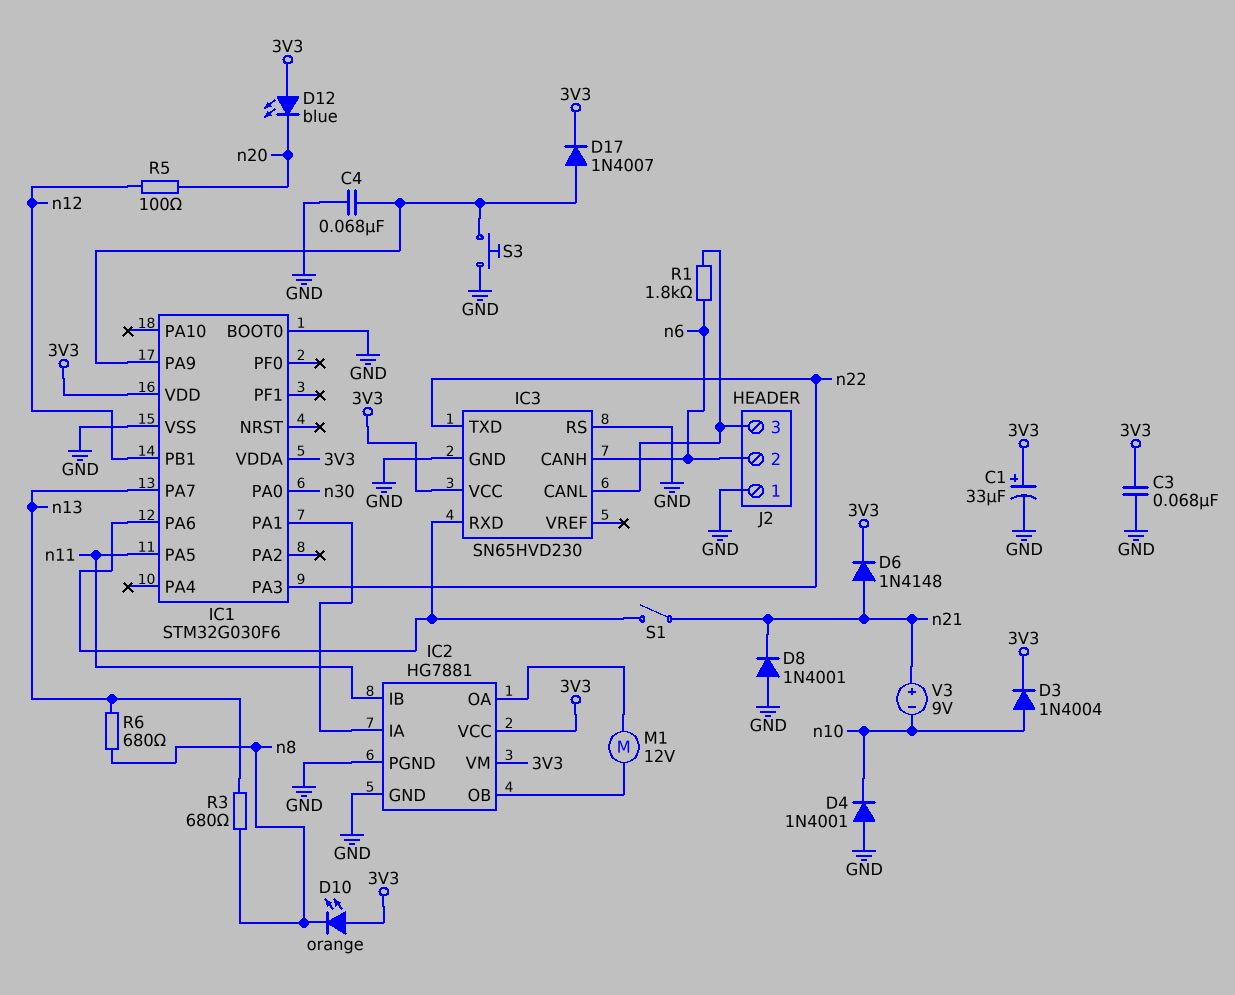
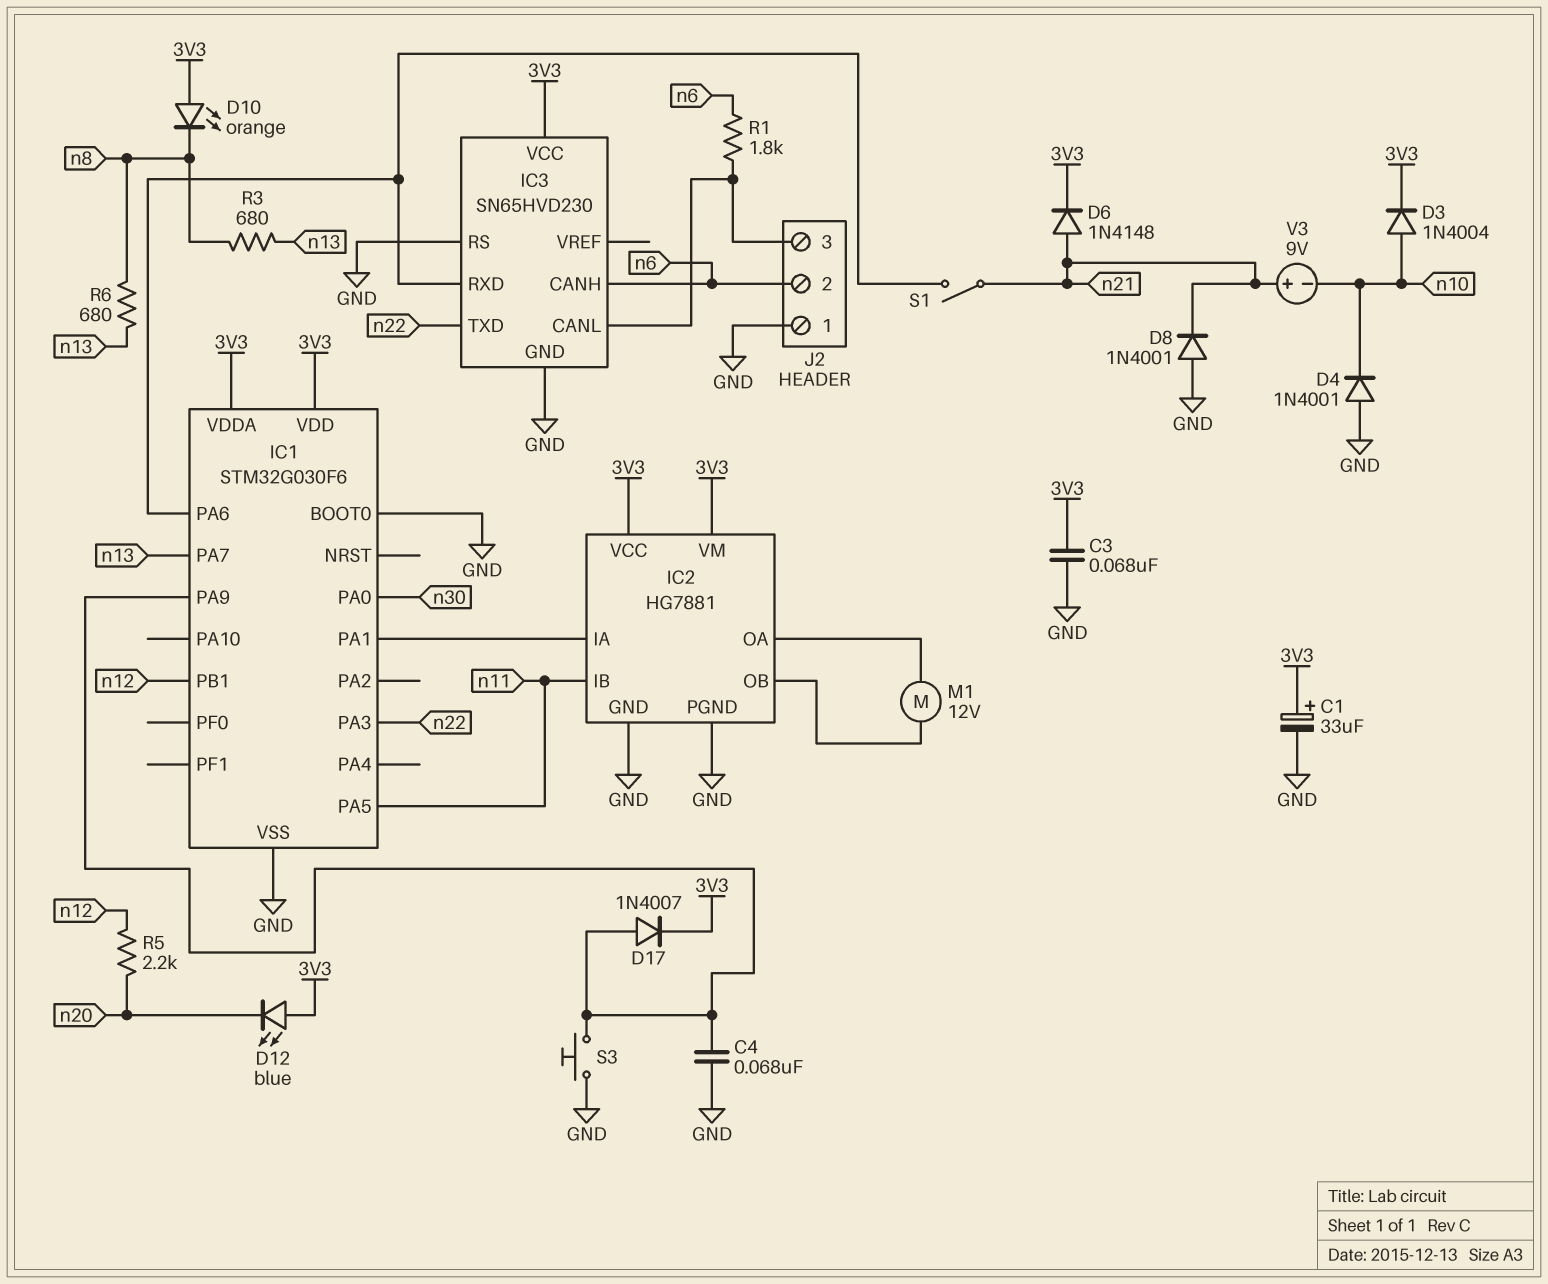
R5: 100 (n12, n20) -> 2.2k (n12, n20)

